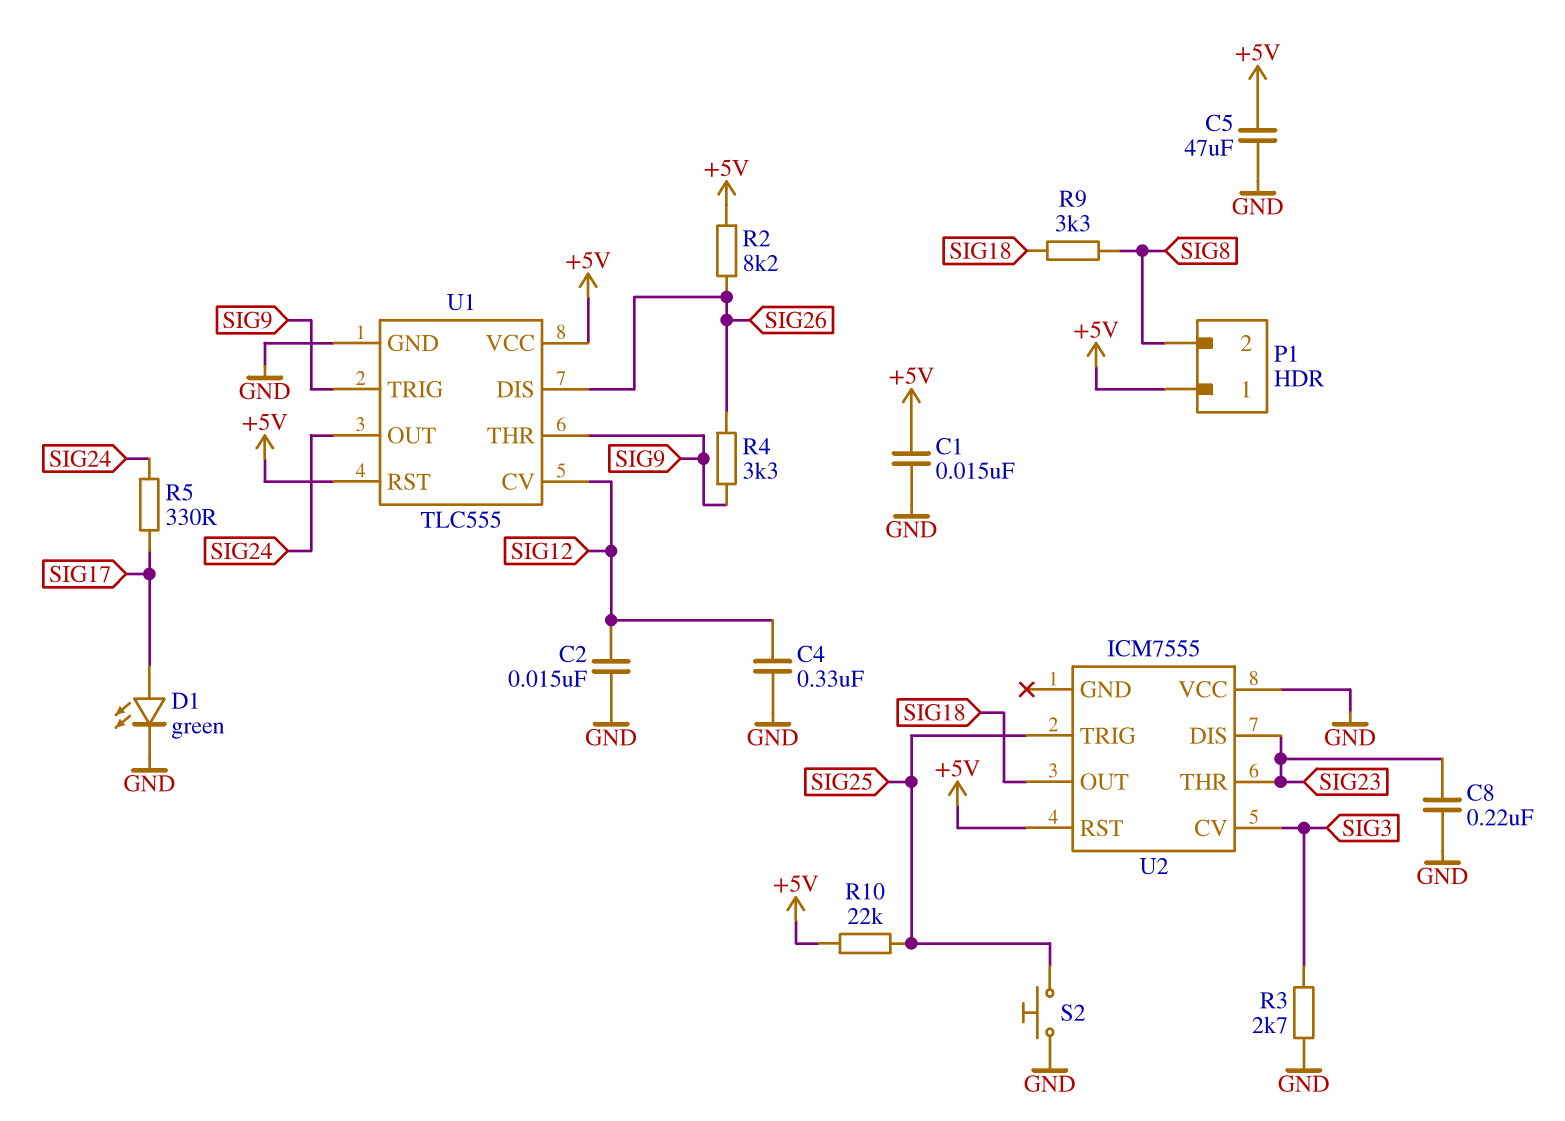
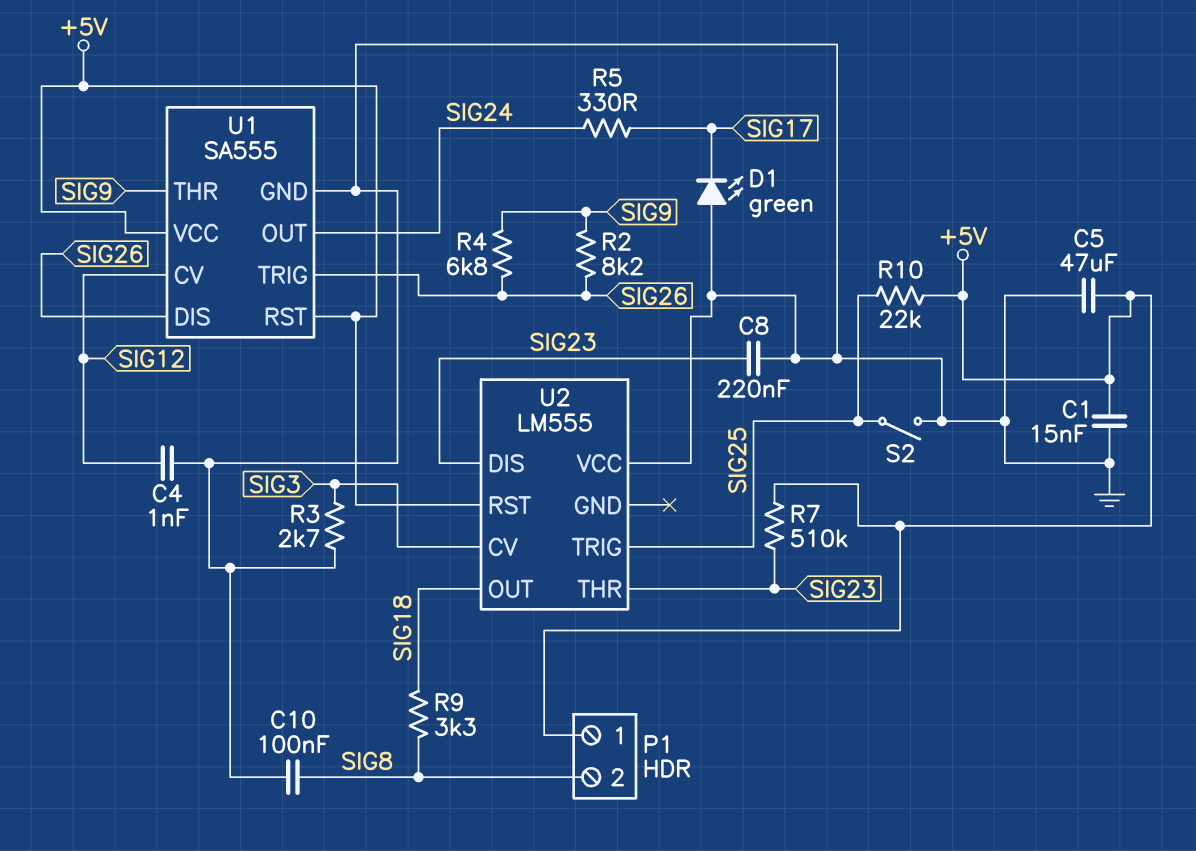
C2: 15nF (GND, SIG12) -> none
C4: 330nF (GND, SIG12) -> 1nF (GND, SIG12)
C10: none -> 100nF (GND, SIG8)
D1: LED green (A SIG17, K GND) -> LED green (A GND, K SIG17)
R2: 8.2k (+5V, SIG26) -> 8.2k (SIG9, SIG26)
R4: 3.3k (SIG9, SIG26) -> 6.8k (SIG9, SIG26)
R7: none -> 510k (+5V, SIG23)
S2: button (GND, SIG25) -> switch (GND, SIG25)
U1: TLC555 -> SA555
U1 pin TRIG: SIG9 -> SIG26
U2: ICM7555 -> LM555

